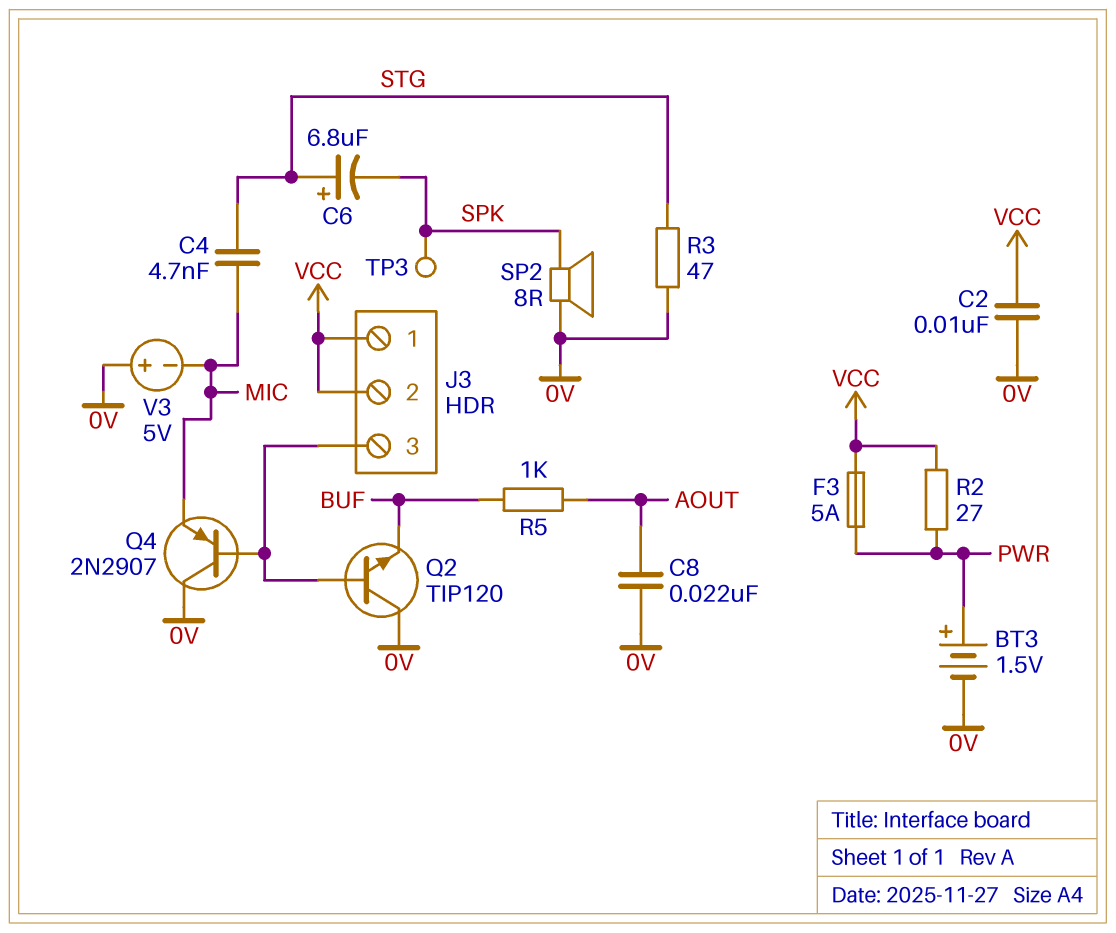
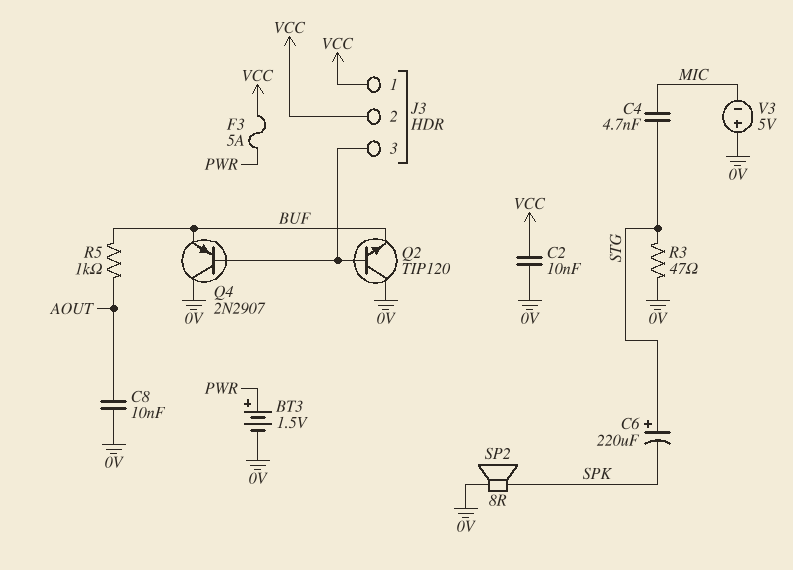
C6: 6.8uF (plus STG, minus SPK) -> 220uF (plus STG, minus SPK)
C8: 22nF (0V, AOUT) -> 10nF (0V, AOUT)
Q4: PNP 2N2907 (B J3/3, C 0V, E MIC) -> PNP 2N2907 (B J3/3, C 0V, E BUF)
R2: 27 (PWR, VCC) -> none
TP3: test point (SPK) -> none

